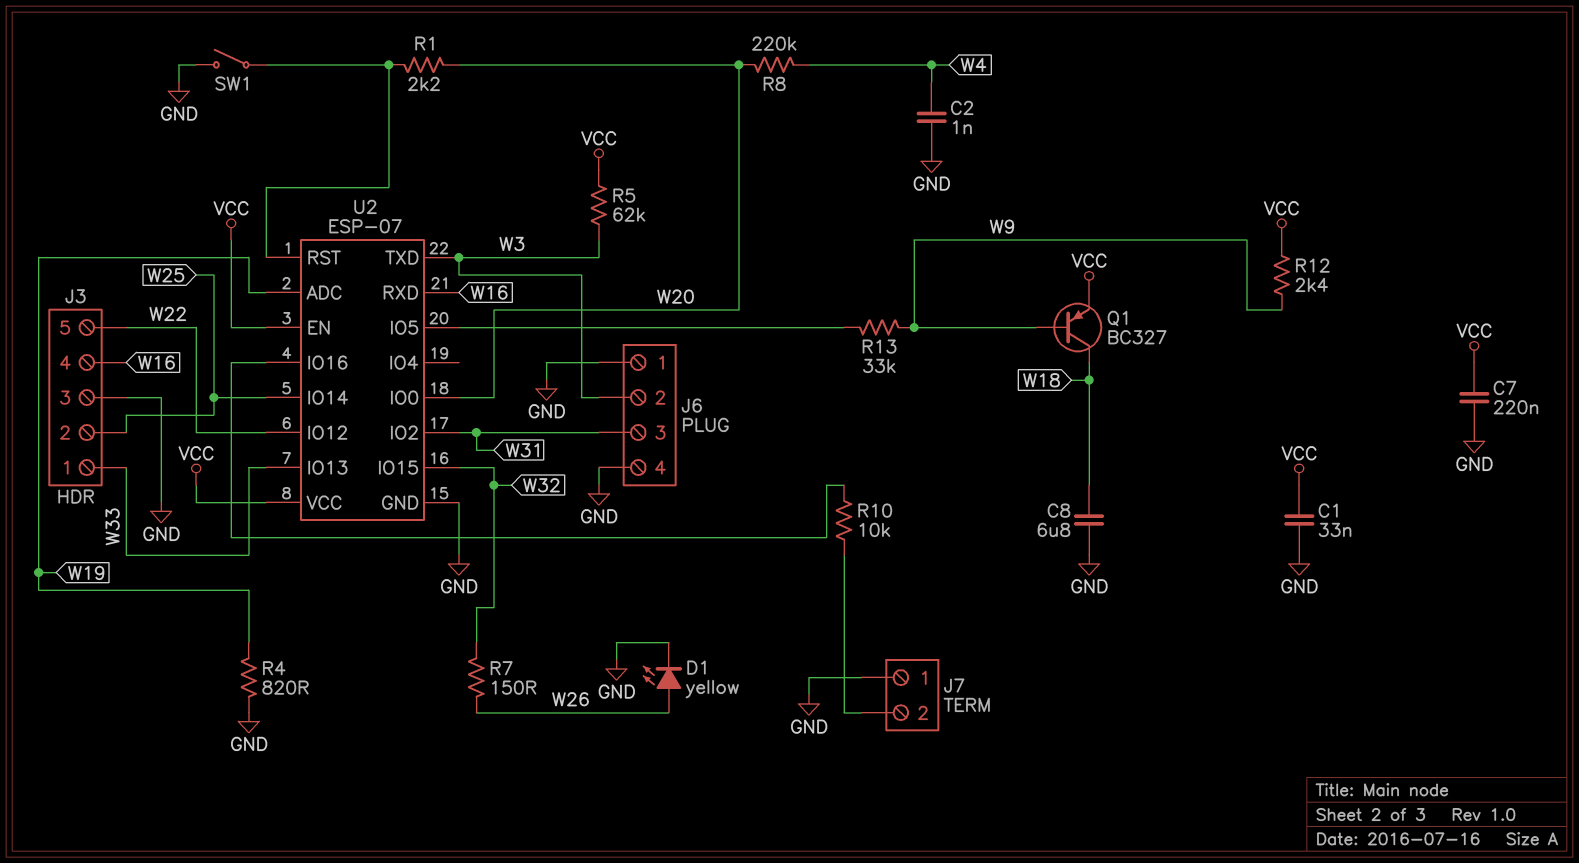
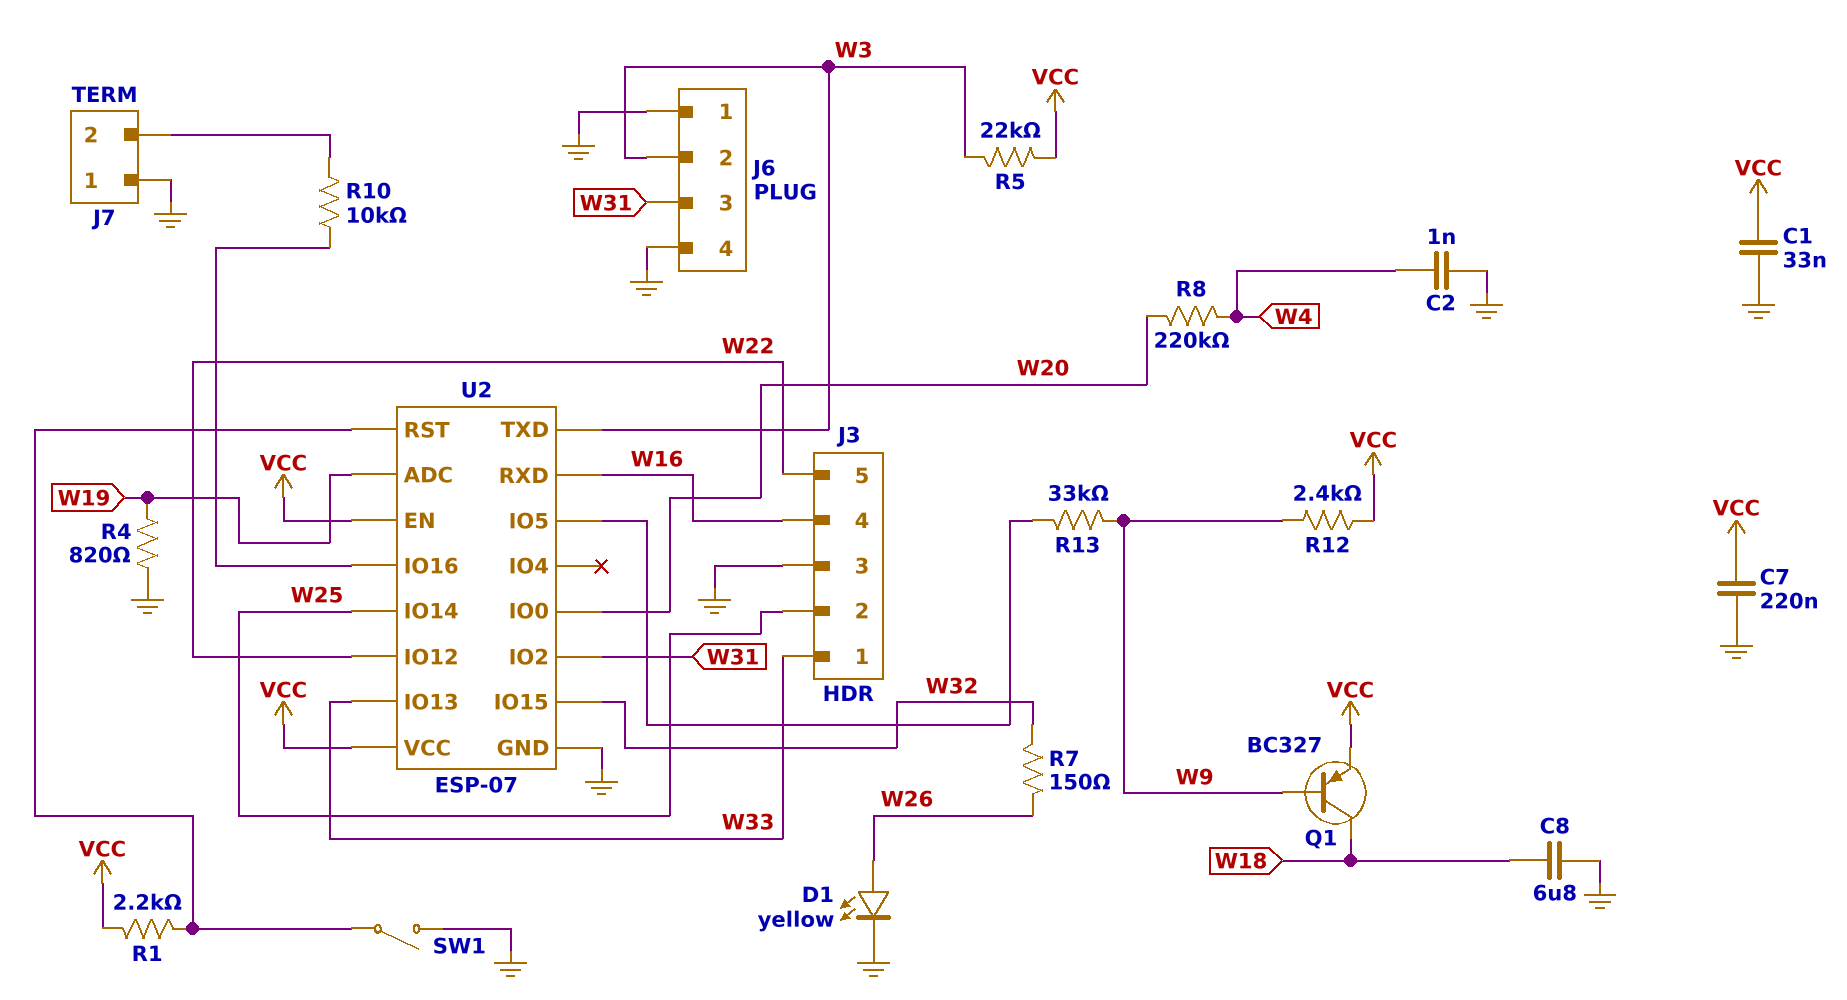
R1: 2.2k (U2/RST, W20) -> 2.2k (U2/RST, VCC)
R5: 62k (VCC, W3) -> 22k (VCC, W3)

